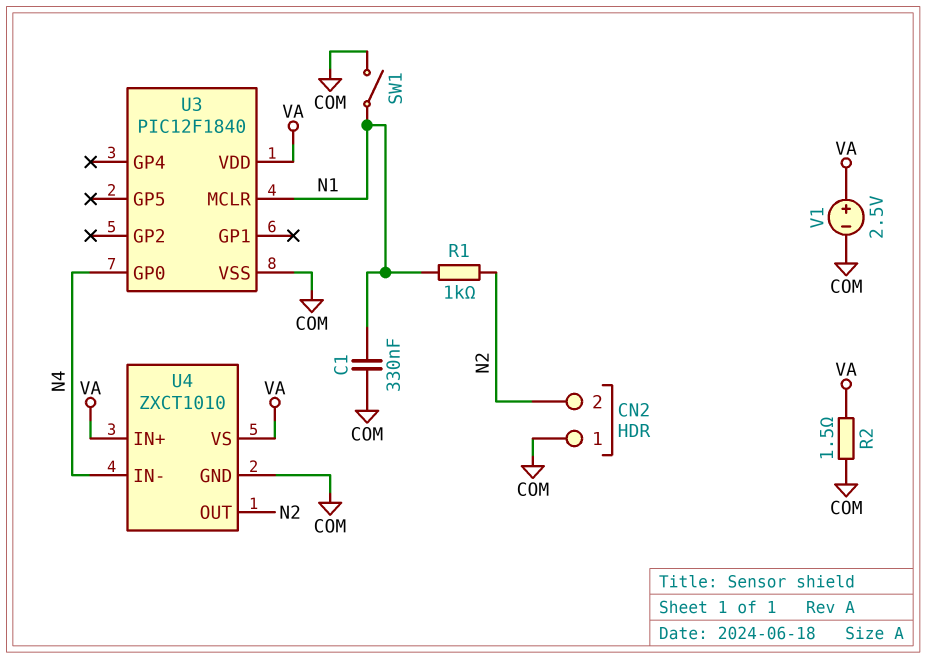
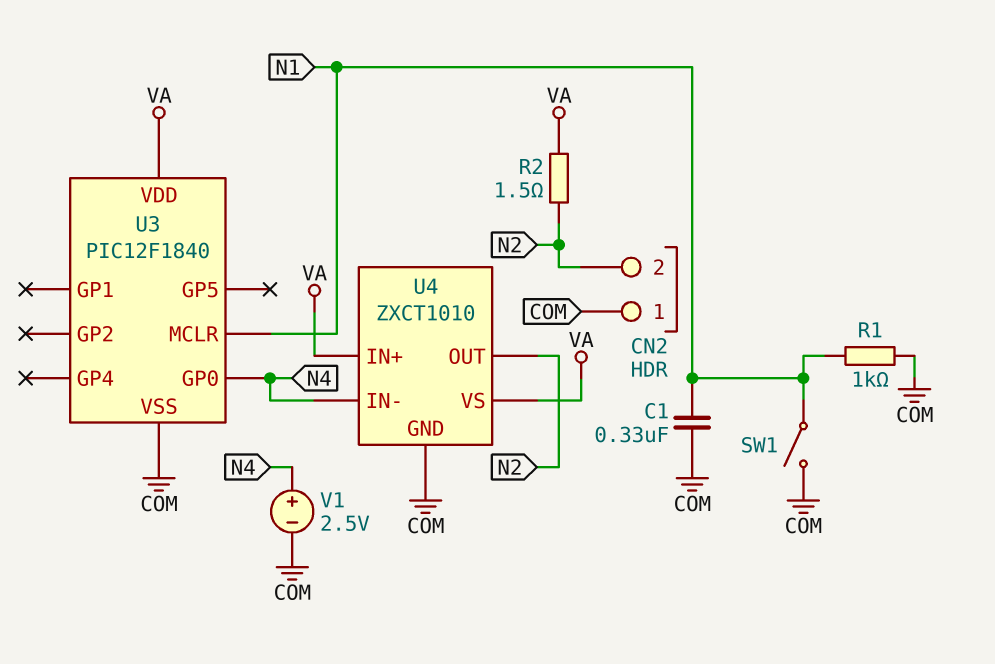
R1: 1k (N1, N2) -> 1k (COM, N1)
R2: 1.5 (COM, VA) -> 1.5 (N2, VA)
V1: 2.5V (plus VA, minus COM) -> 2.5V (plus N4, minus COM)

